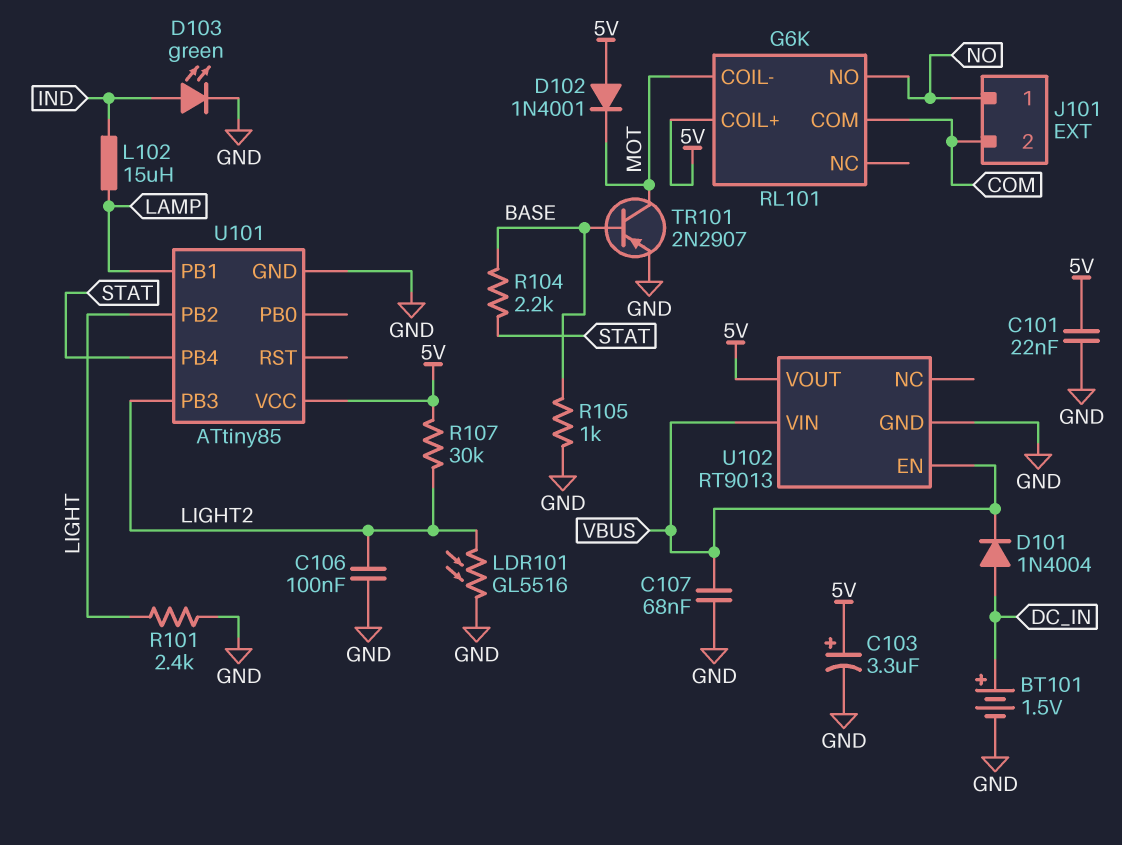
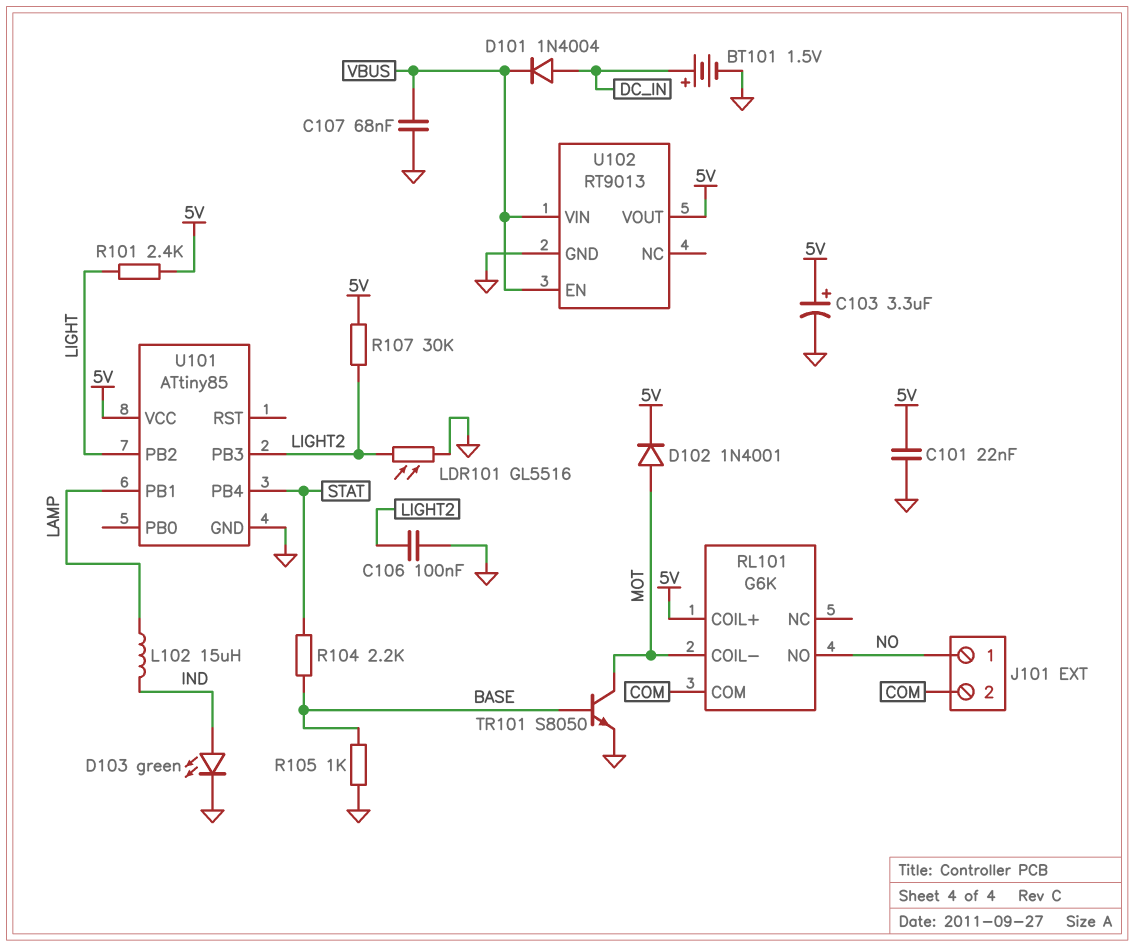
D102: diode 1N4001 (A 5V, K MOT) -> diode 1N4001 (A MOT, K 5V)
R101: 2.4k (GND, LIGHT) -> 2.4k (5V, LIGHT)
TR101: PNP 2N2907 (B BASE, C MOT, E GND) -> NPN S8050 (B BASE, C MOT, E GND)

